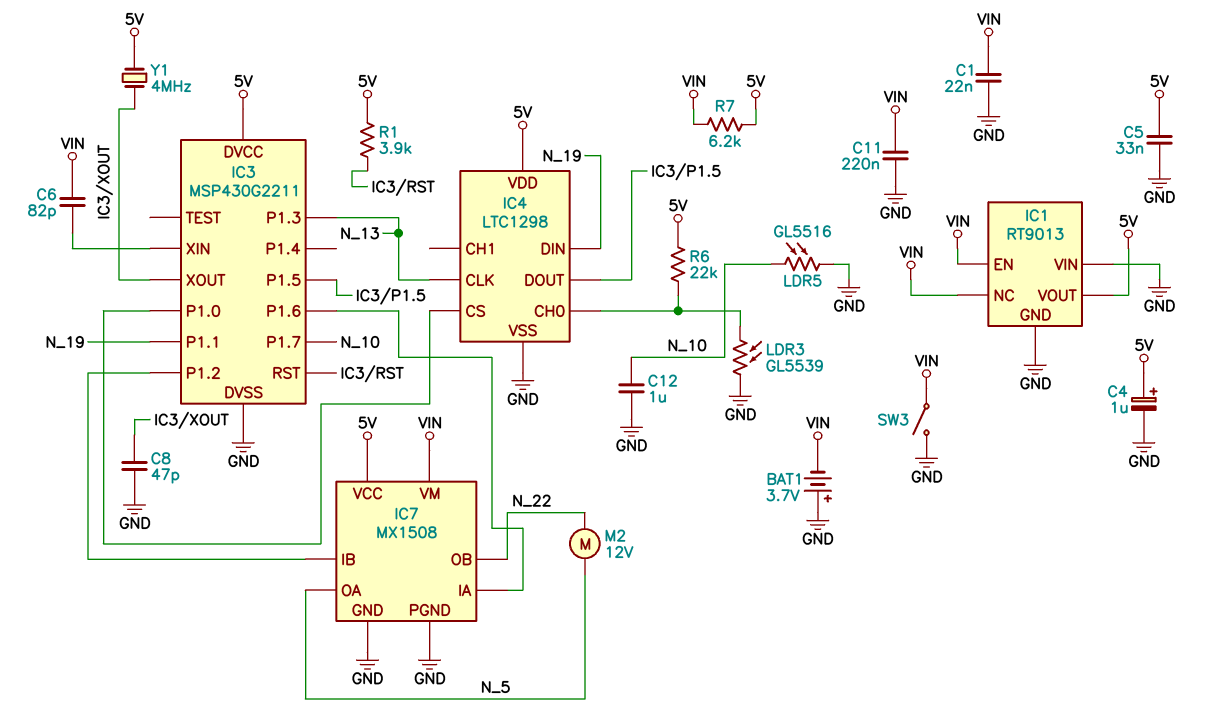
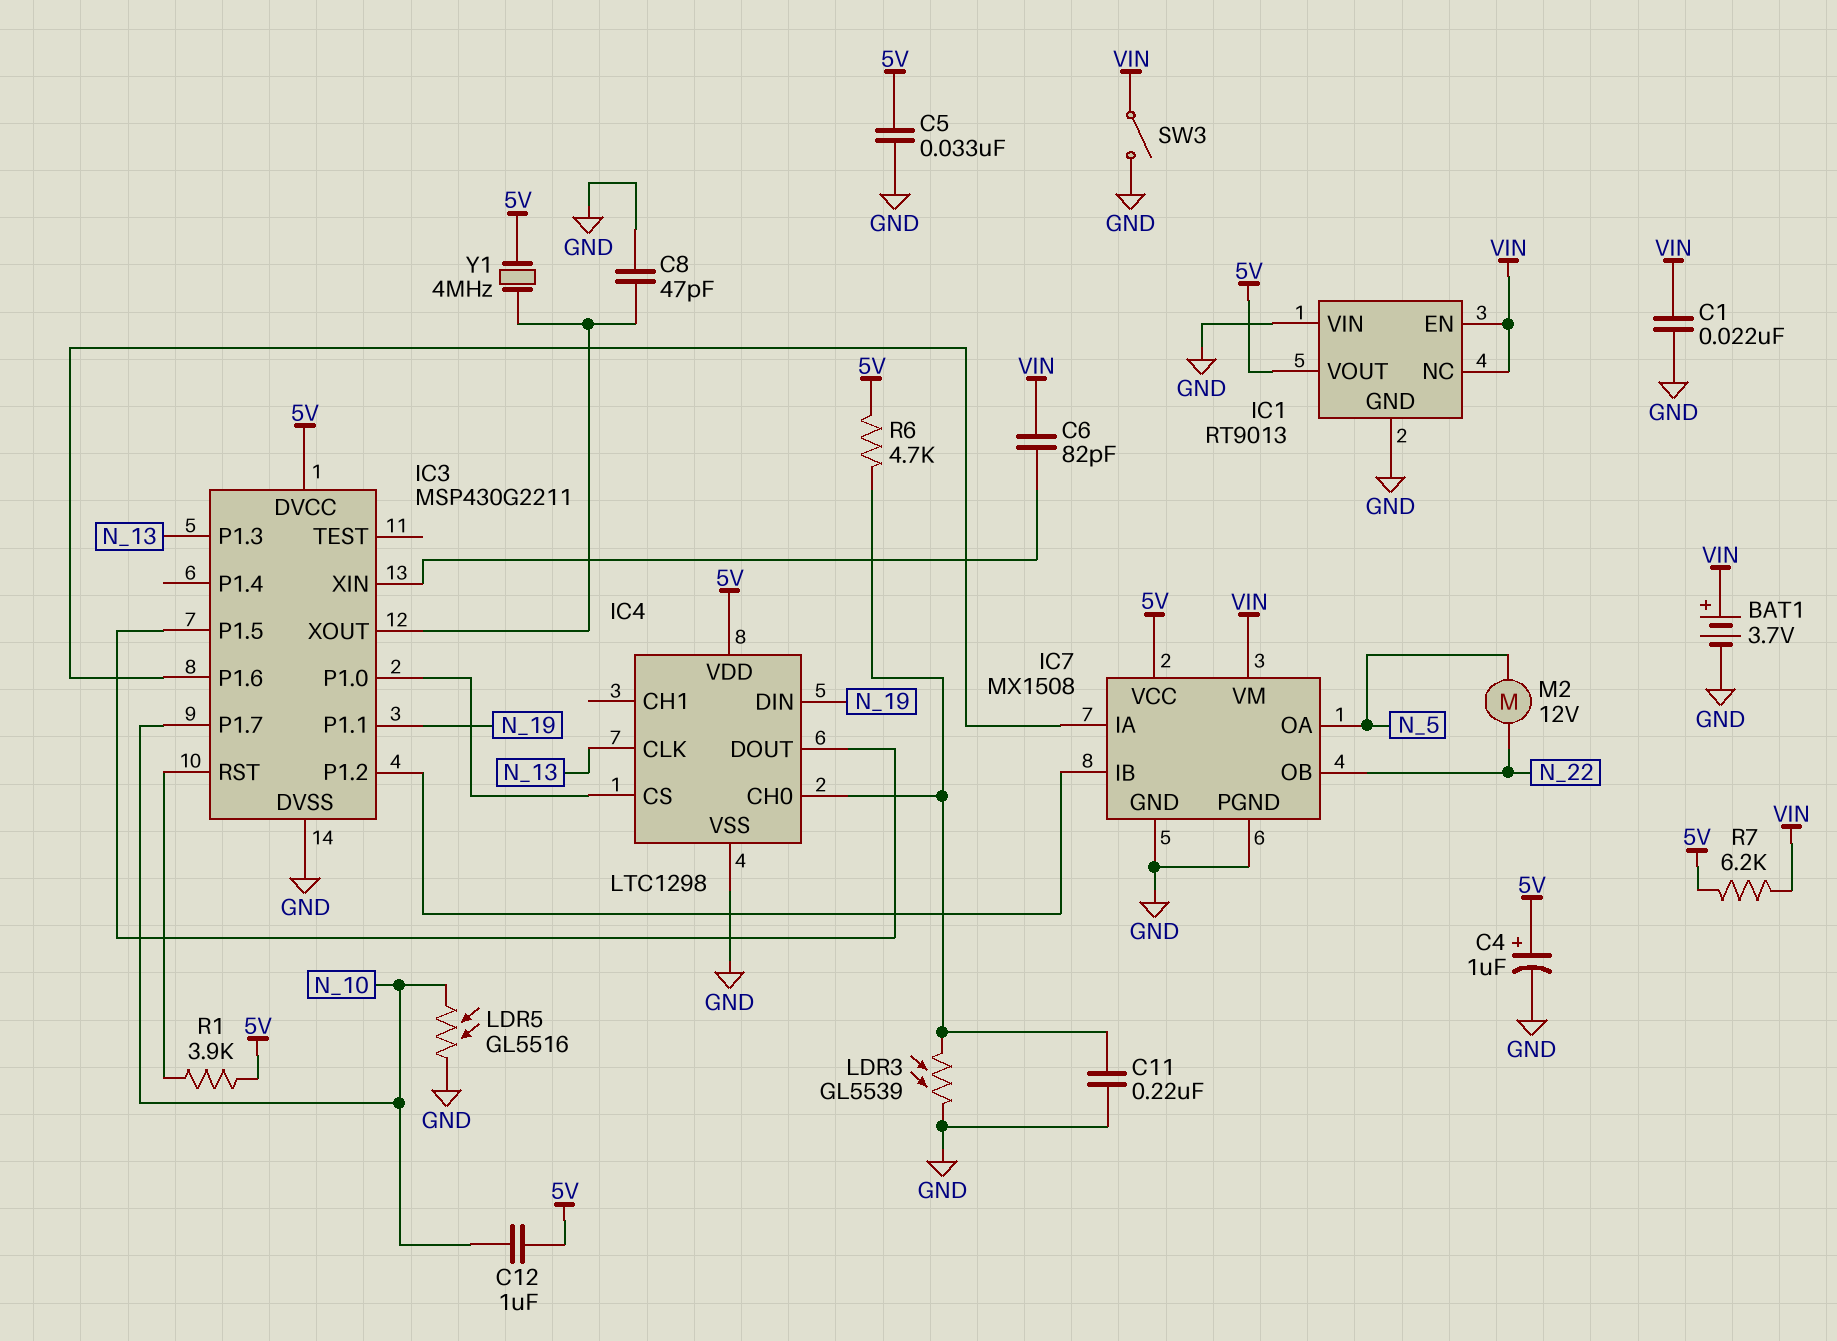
BAT1: 3.7V (plus GND, minus VIN) -> 3.7V (plus VIN, minus GND)
C11: 220nF (GND, VIN) -> 220nF (GND, IC4/CH0)
C12: 1uF (GND, N_10) -> 1uF (5V, N_10)
R6: 22k (5V, IC4/CH0) -> 4.7k (5V, IC4/CH0)

